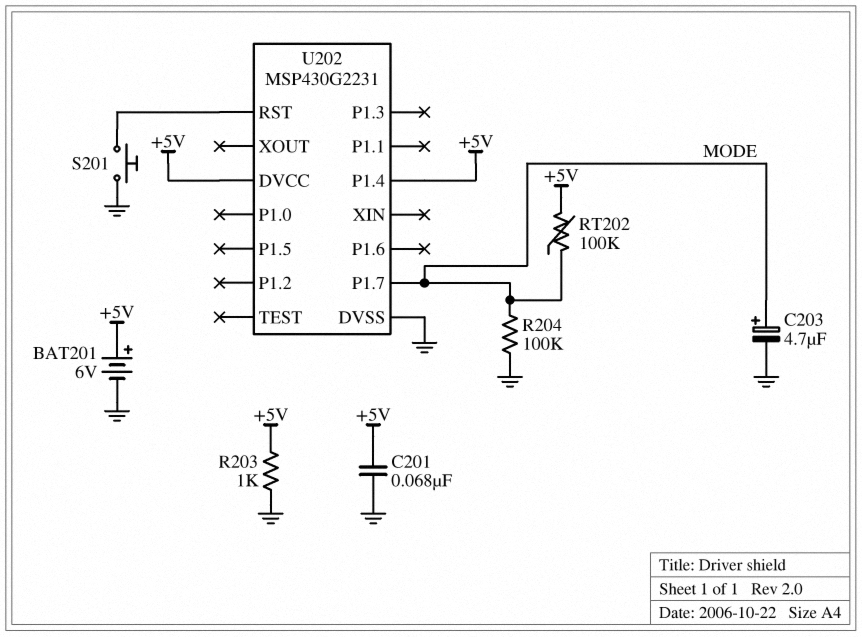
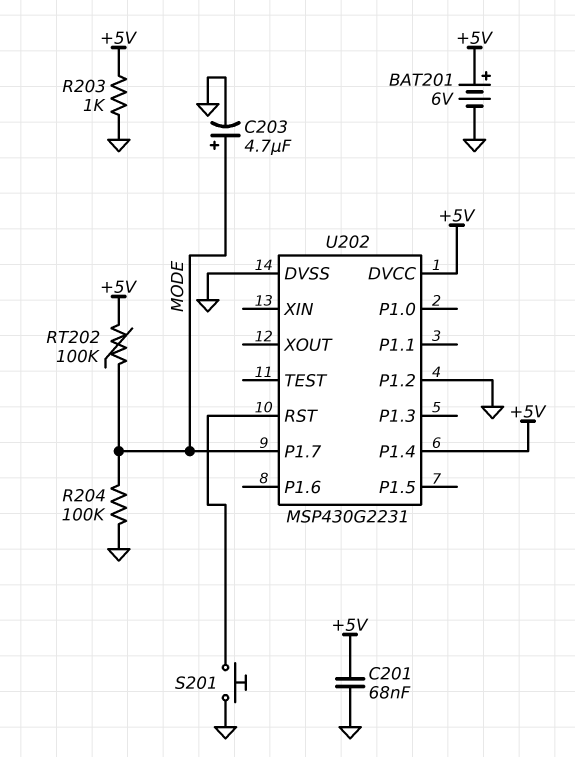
U202 pin P1.2: none -> GND

